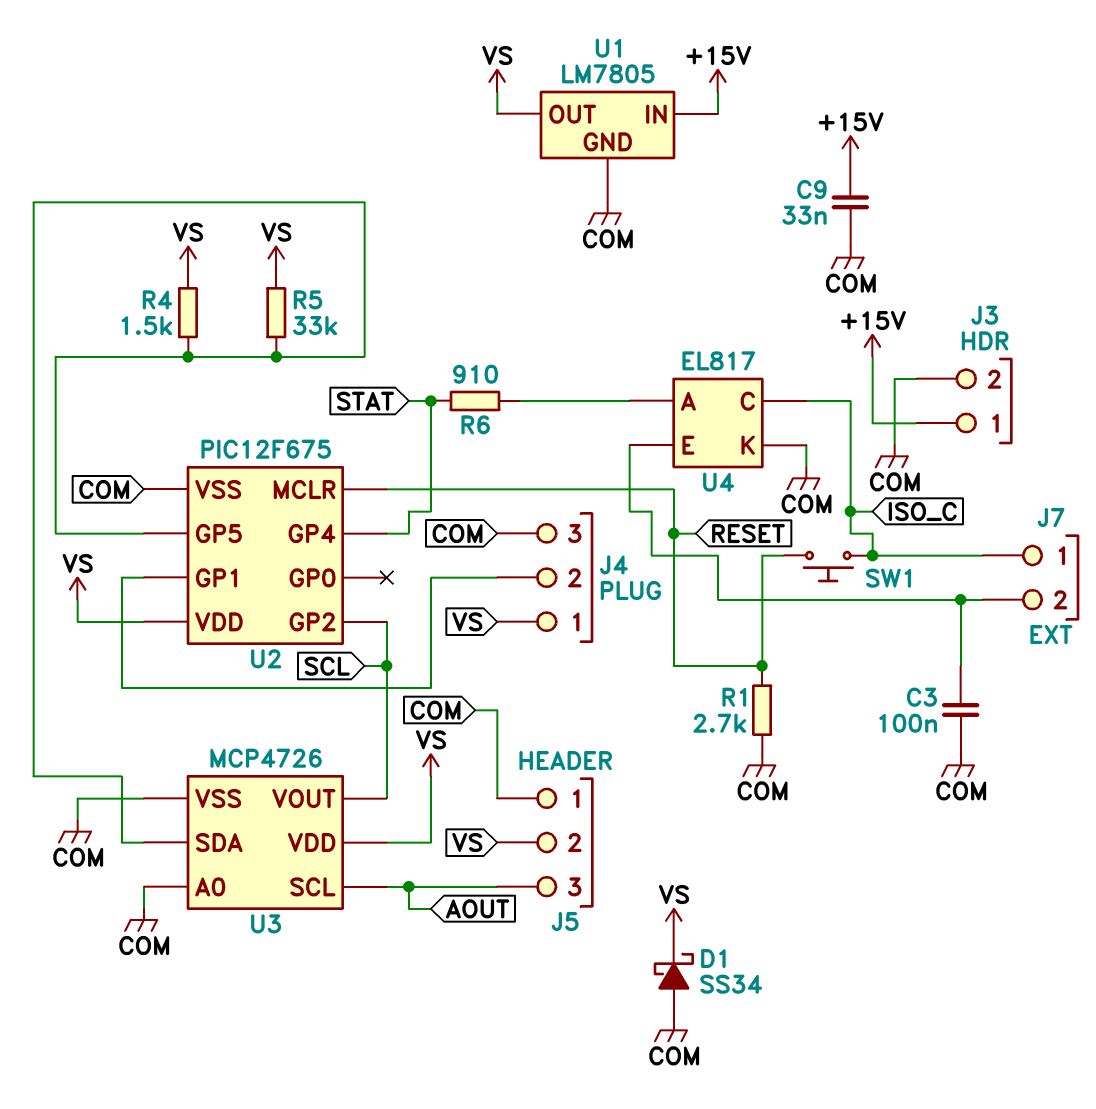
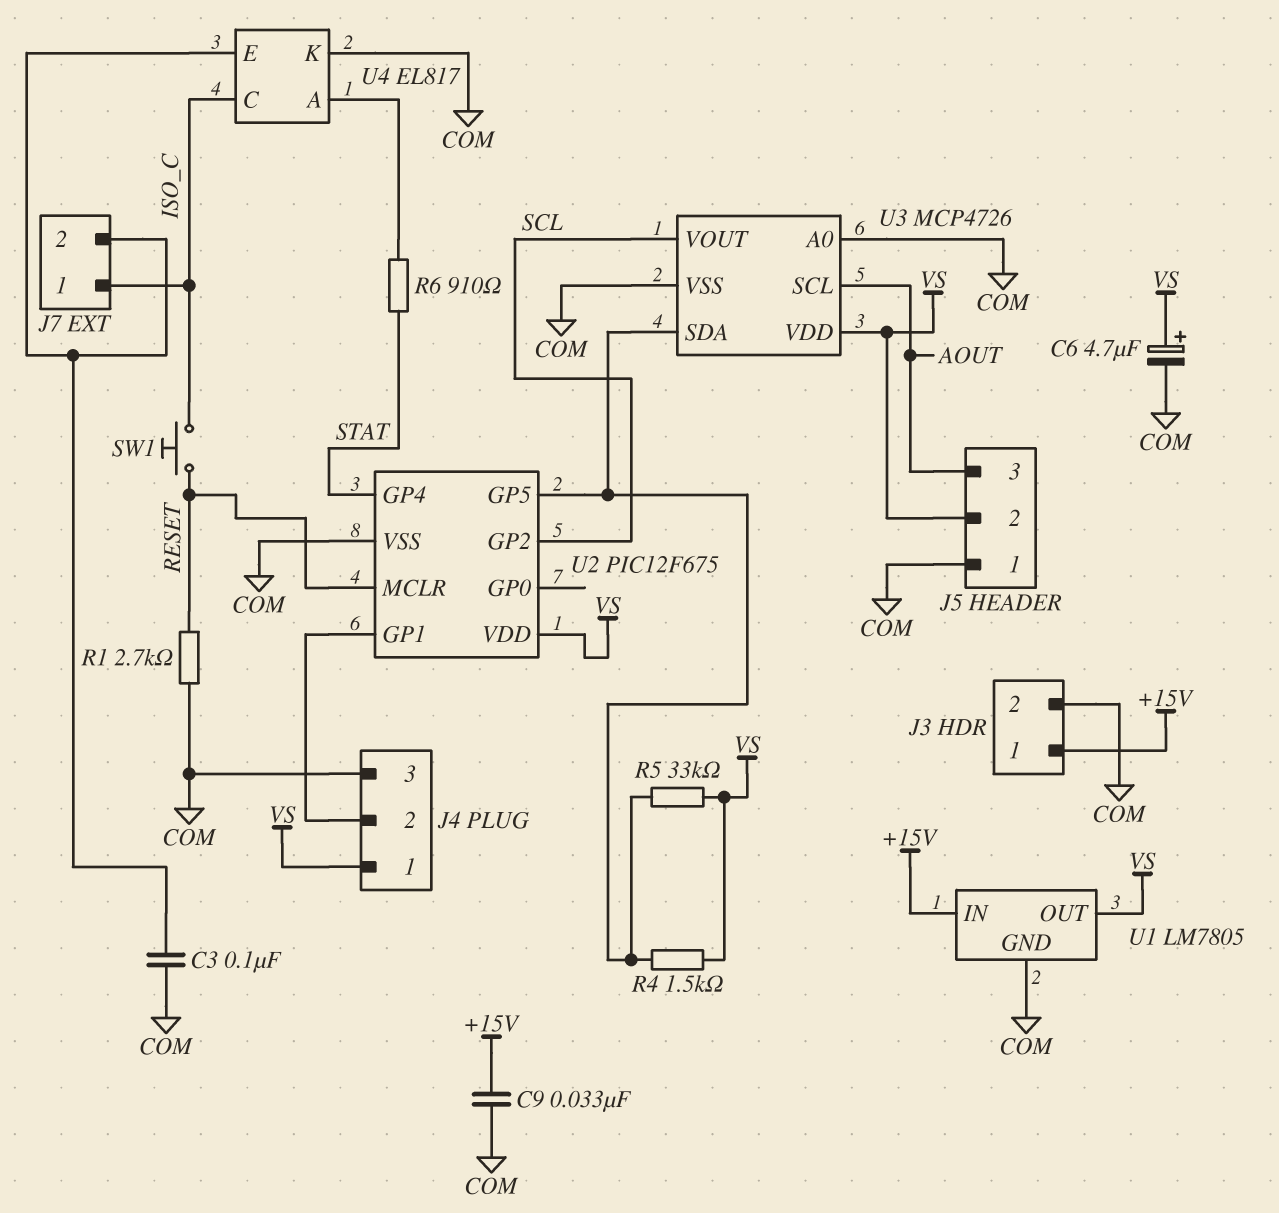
C6: none -> 4.7uF (plus VS, minus COM)
D1: schottky SS34 (A COM, K VS) -> none

